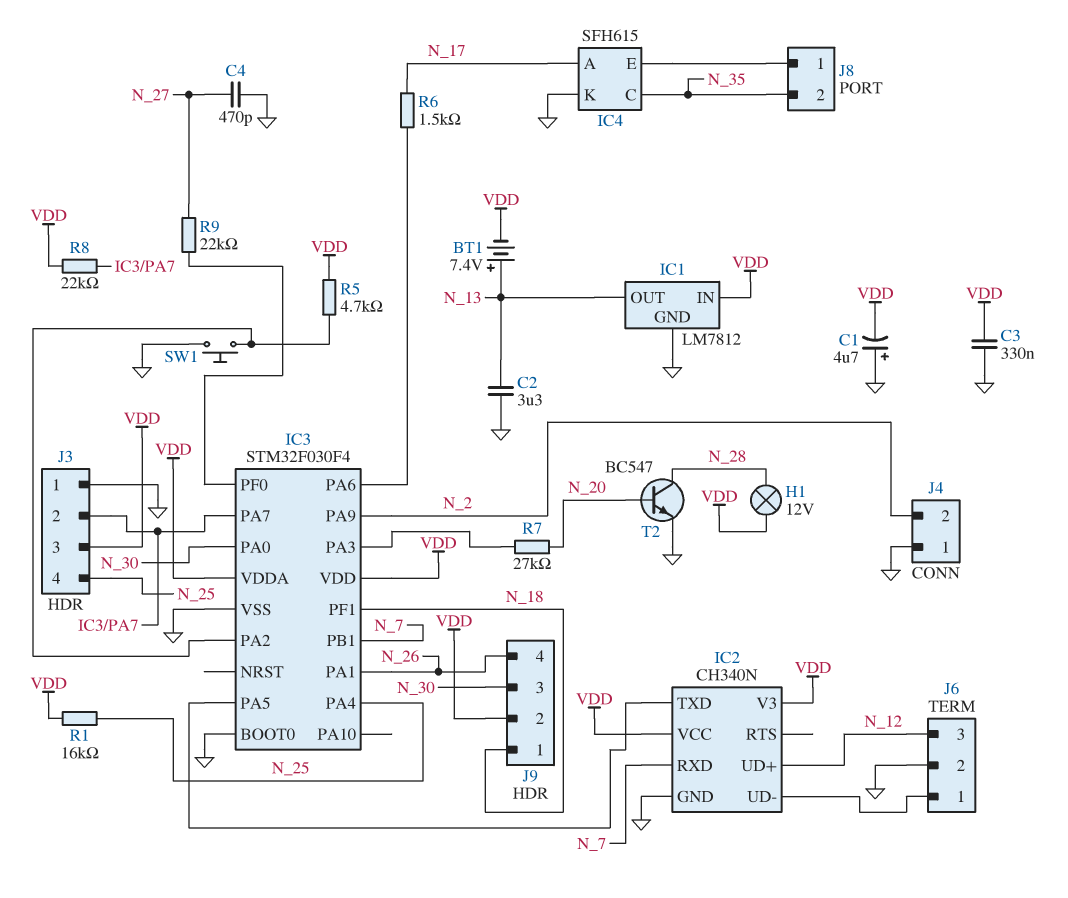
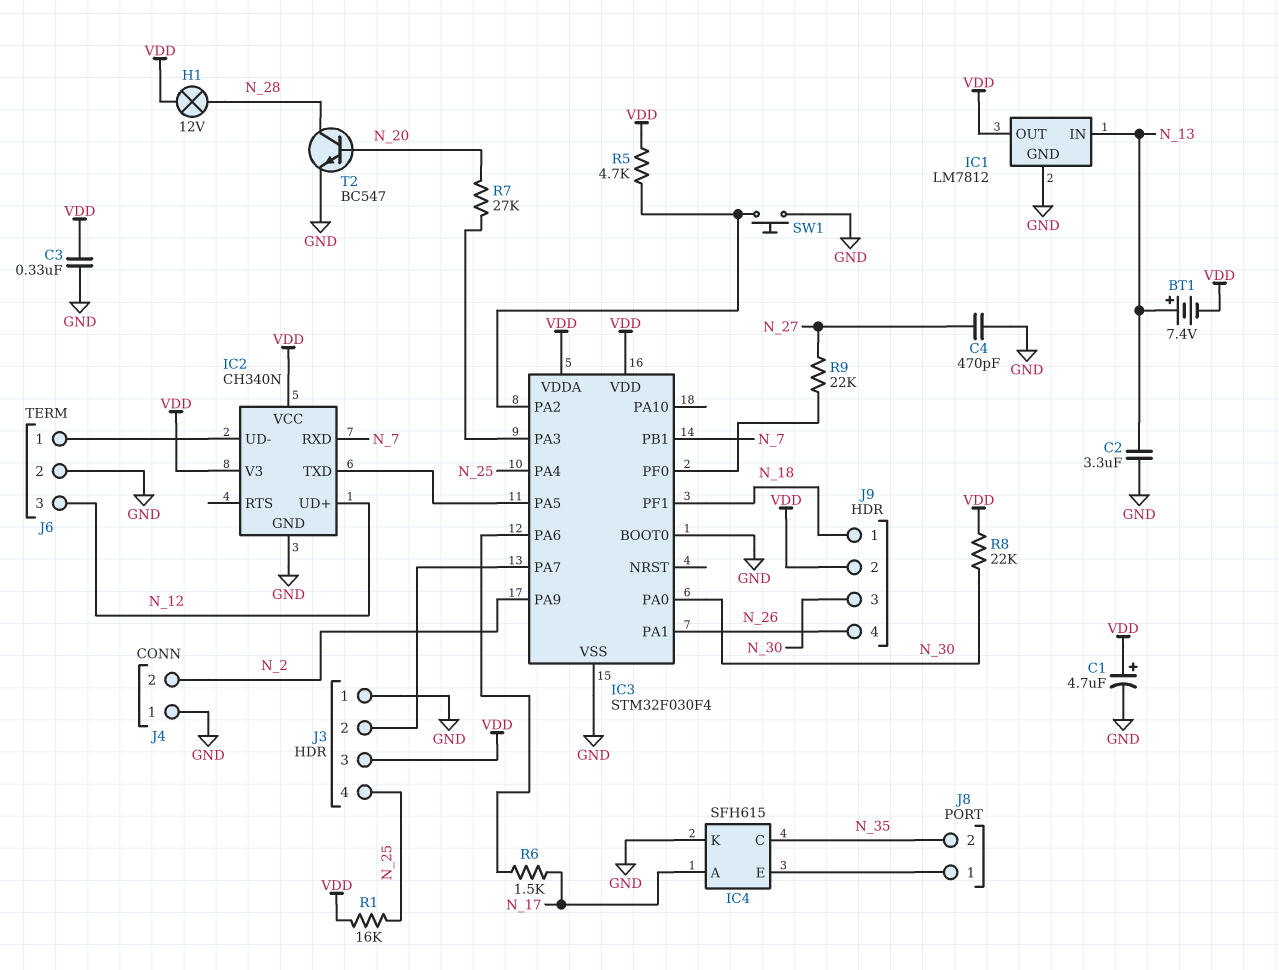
C1: 4.7uF (plus GND, minus VDD) -> 4.7uF (plus VDD, minus GND)
IC1 pin IN: VDD -> N_13
IC1 pin OUT: N_13 -> VDD
R8: 22k (IC3/PA7, VDD) -> 22k (N_30, VDD)

